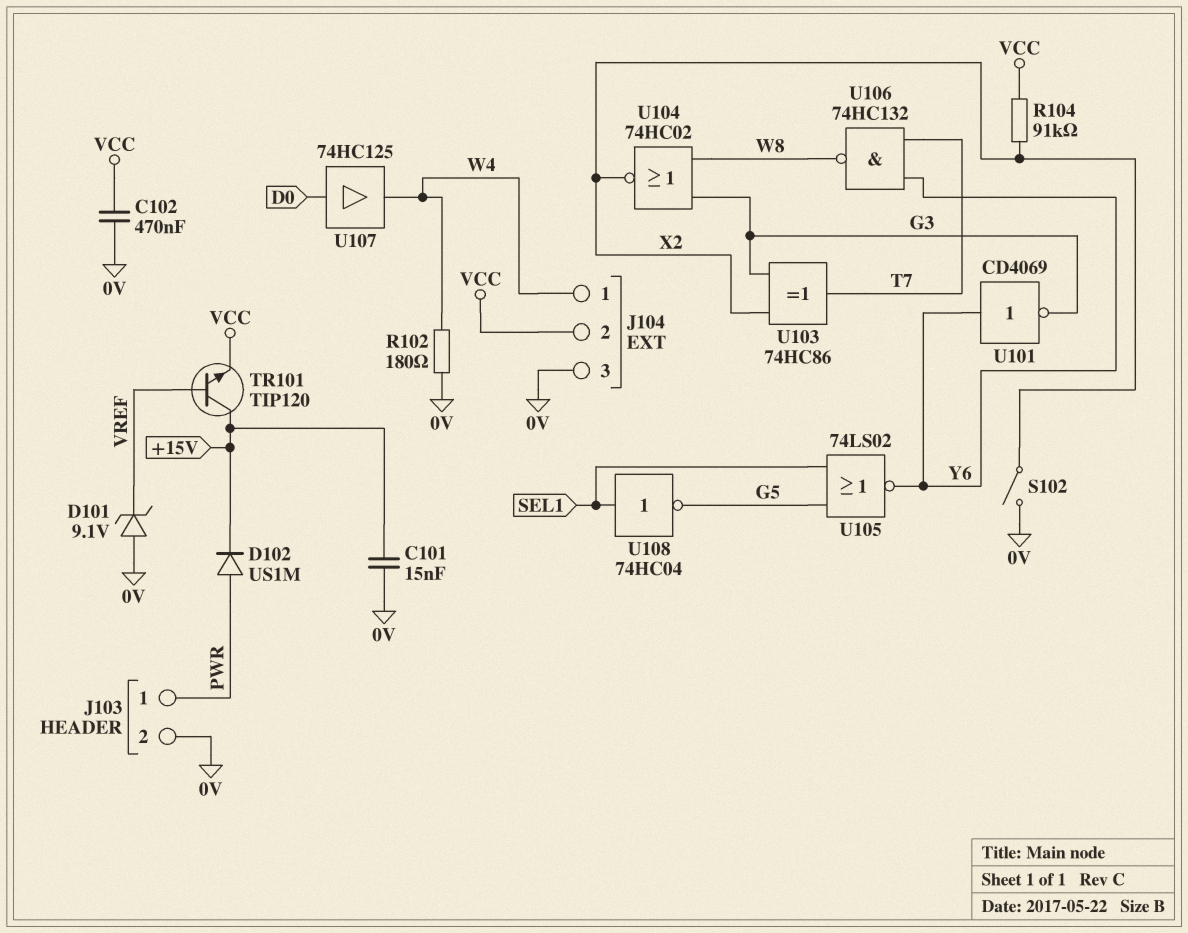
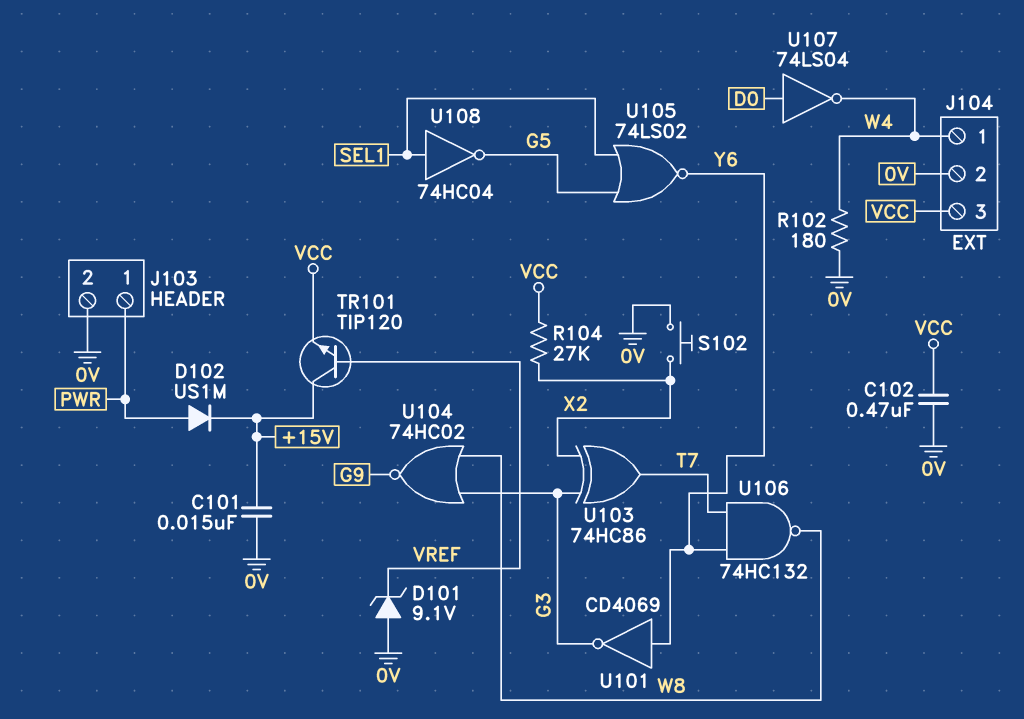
J104 pin 2: VCC -> 0V
J104 pin 3: 0V -> VCC
R104: 91k (VCC, X2) -> 27k (VCC, X2)
S102: switch (0V, X2) -> button (0V, X2)
U104: NOR 74HC02 (in G3, in W8, out X2) -> NOR 74HC02 (in G3, in W8, out G9)
U107: buffer 74HC125 (in D0, out W4) -> NOT 74LS04 (in D0, out W4)

